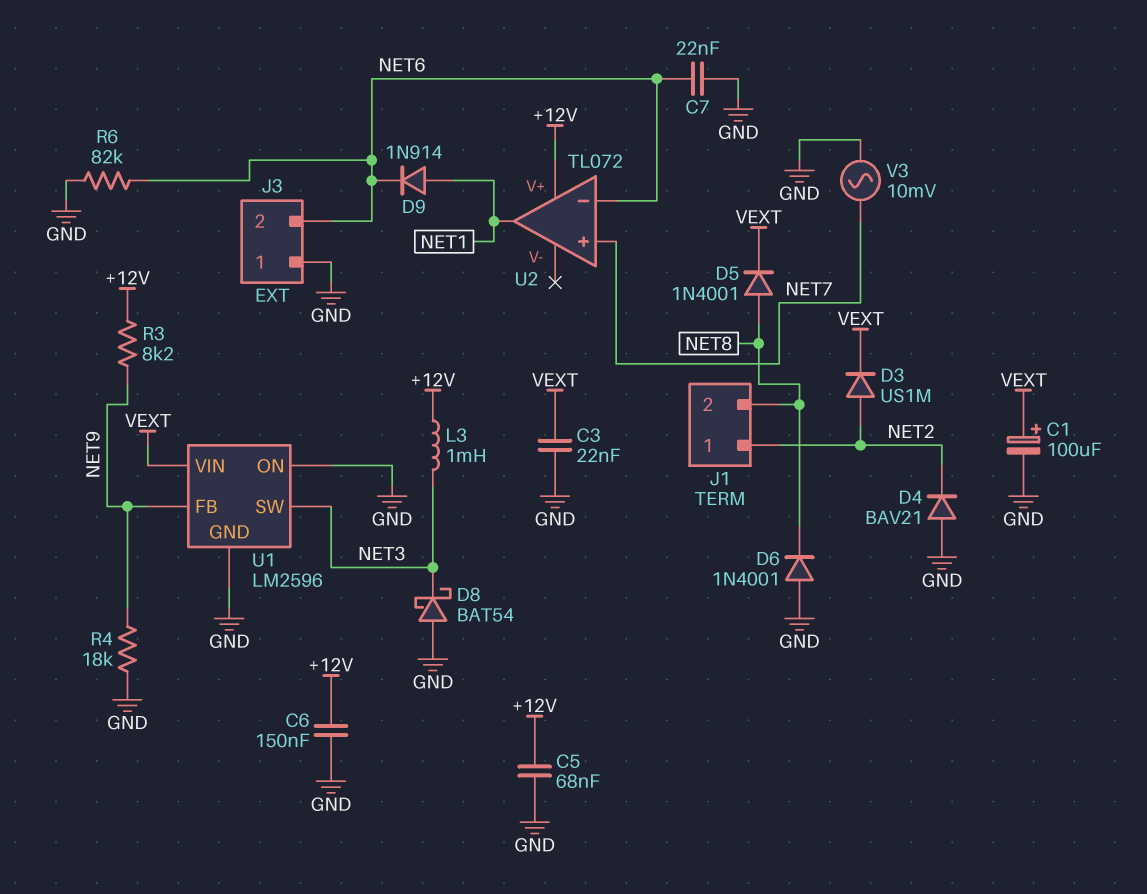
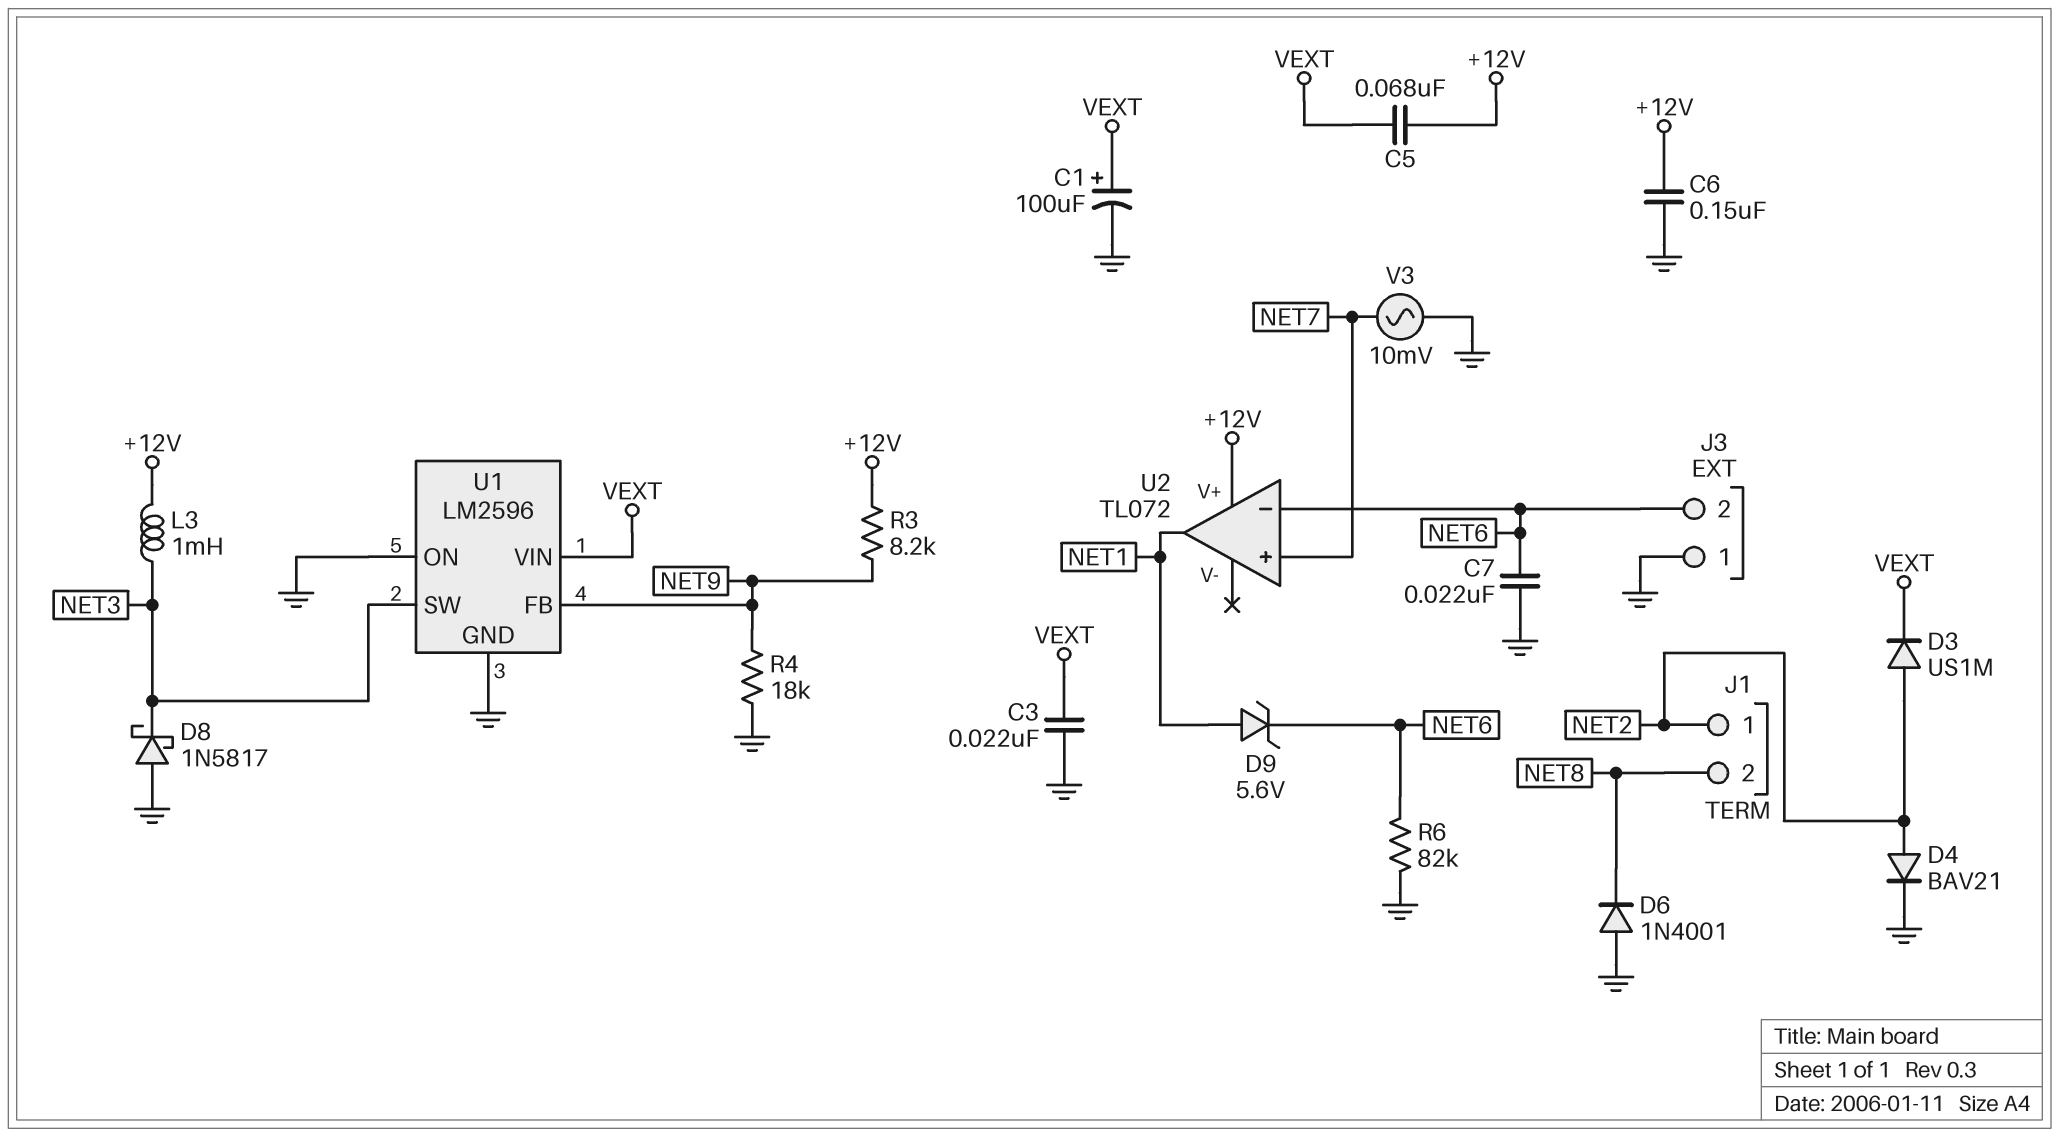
C5: 68nF (+12V, GND) -> 68nF (+12V, VEXT)
D4: diode BAV21 (A GND, K NET2) -> diode BAV21 (A NET2, K GND)
D5: diode 1N4001 (A NET8, K VEXT) -> none
D8: schottky BAT54 (A GND, K NET3) -> schottky 1N5817 (A GND, K NET3)
D9: diode 1N914 (A NET1, K NET6) -> zener 5.6V (A NET1, K NET6)

